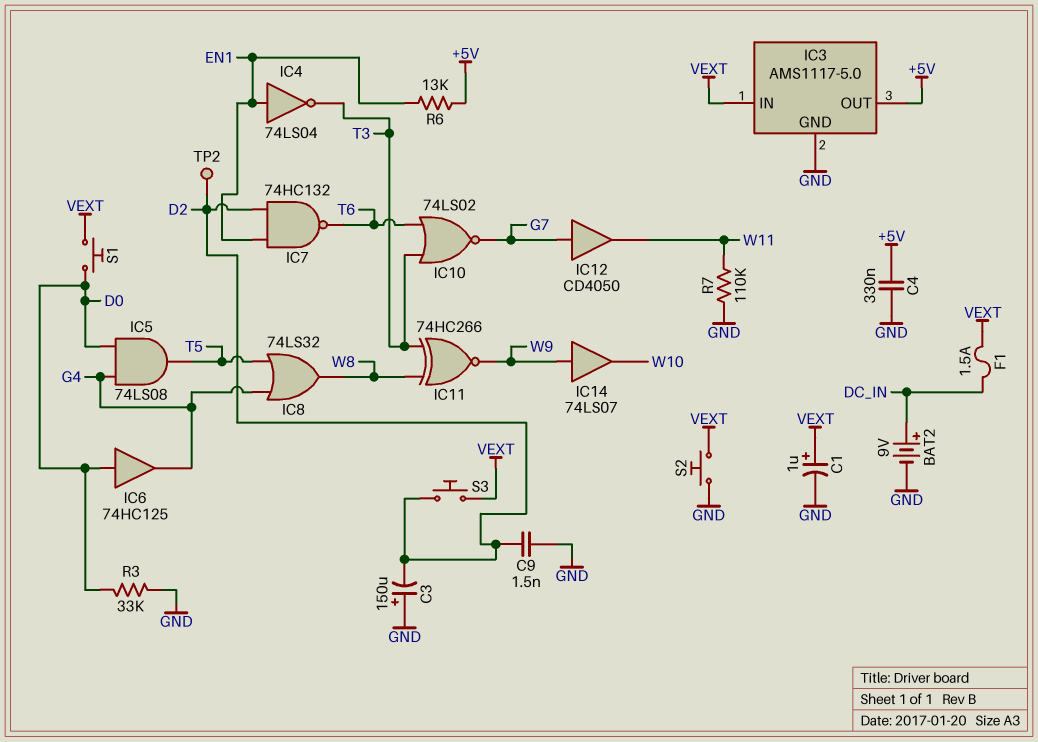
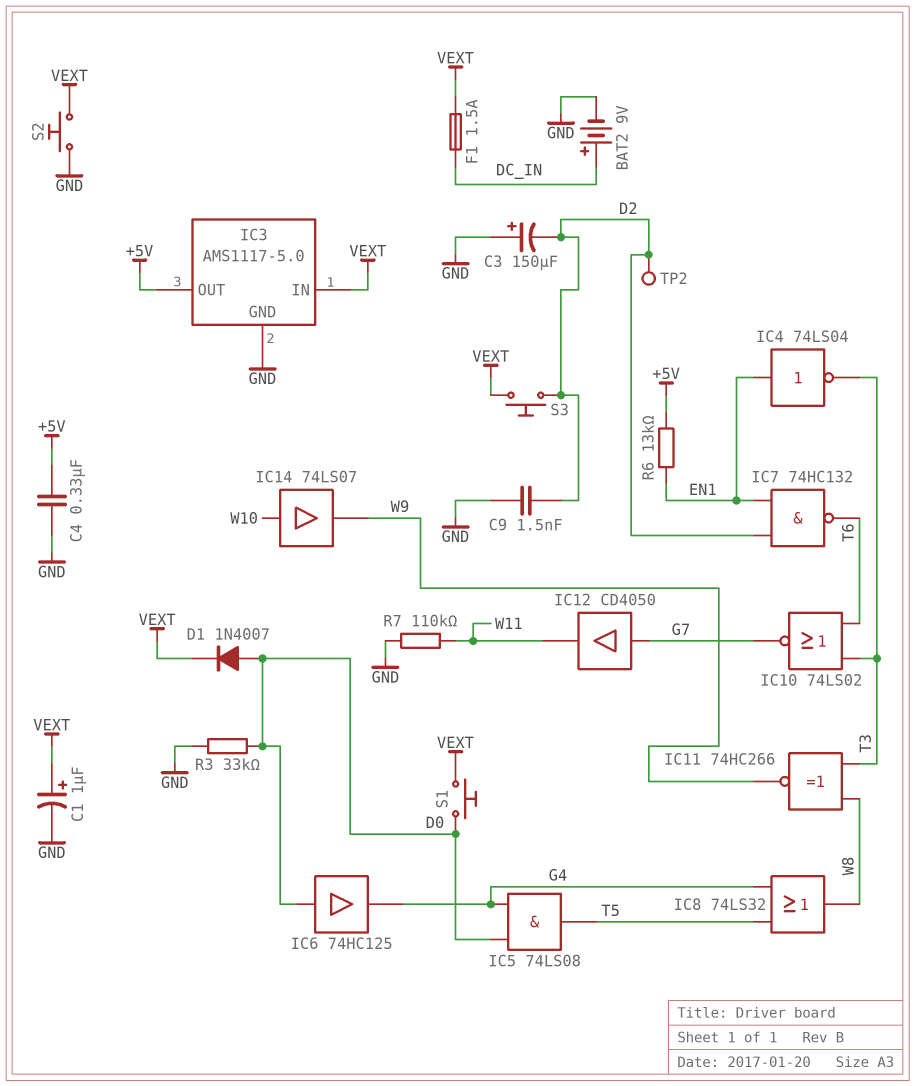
D1: none -> diode 1N4007 (A D0, K VEXT)
IC14: buffer 74LS07 (in W9, out W10) -> buffer 74LS07 (in W10, out W9)

